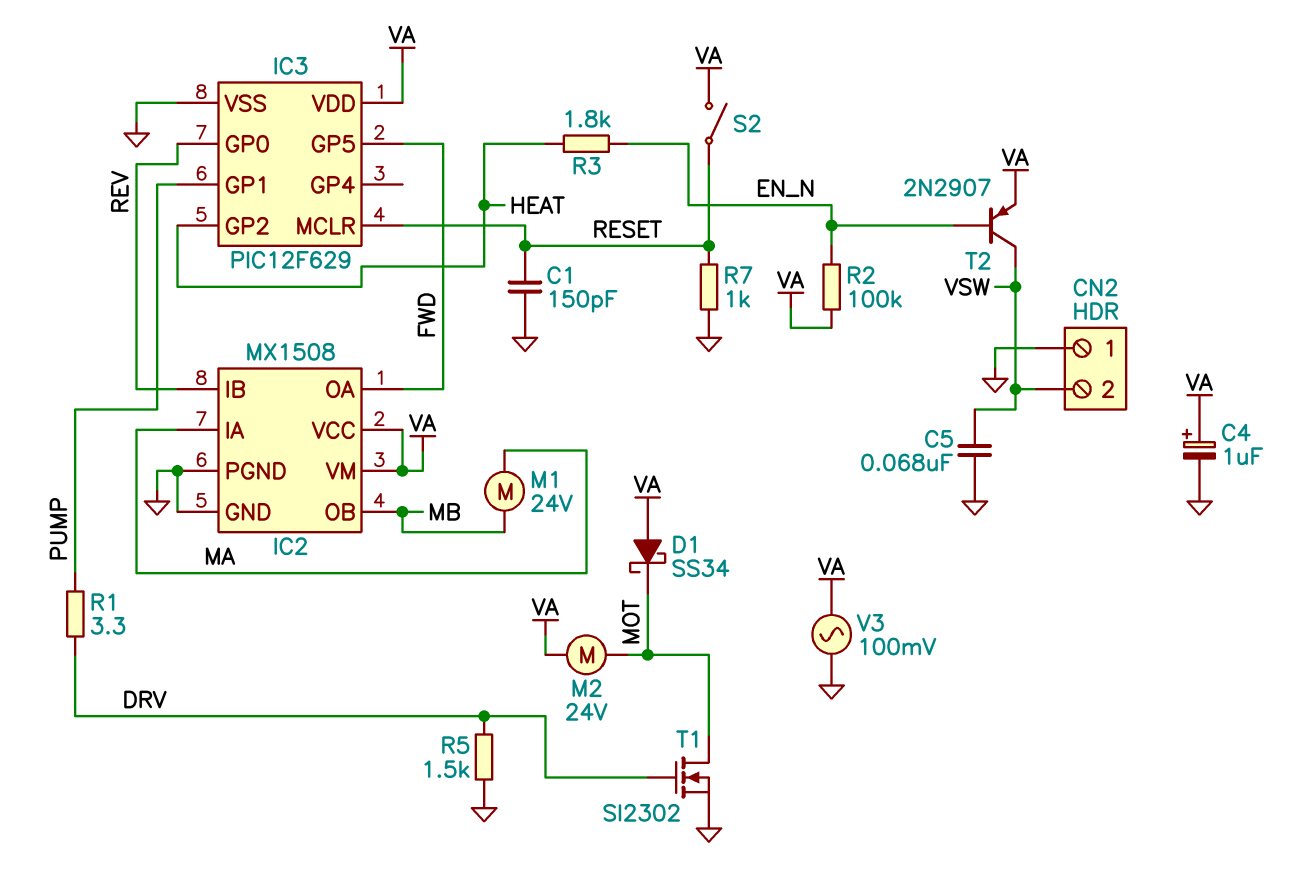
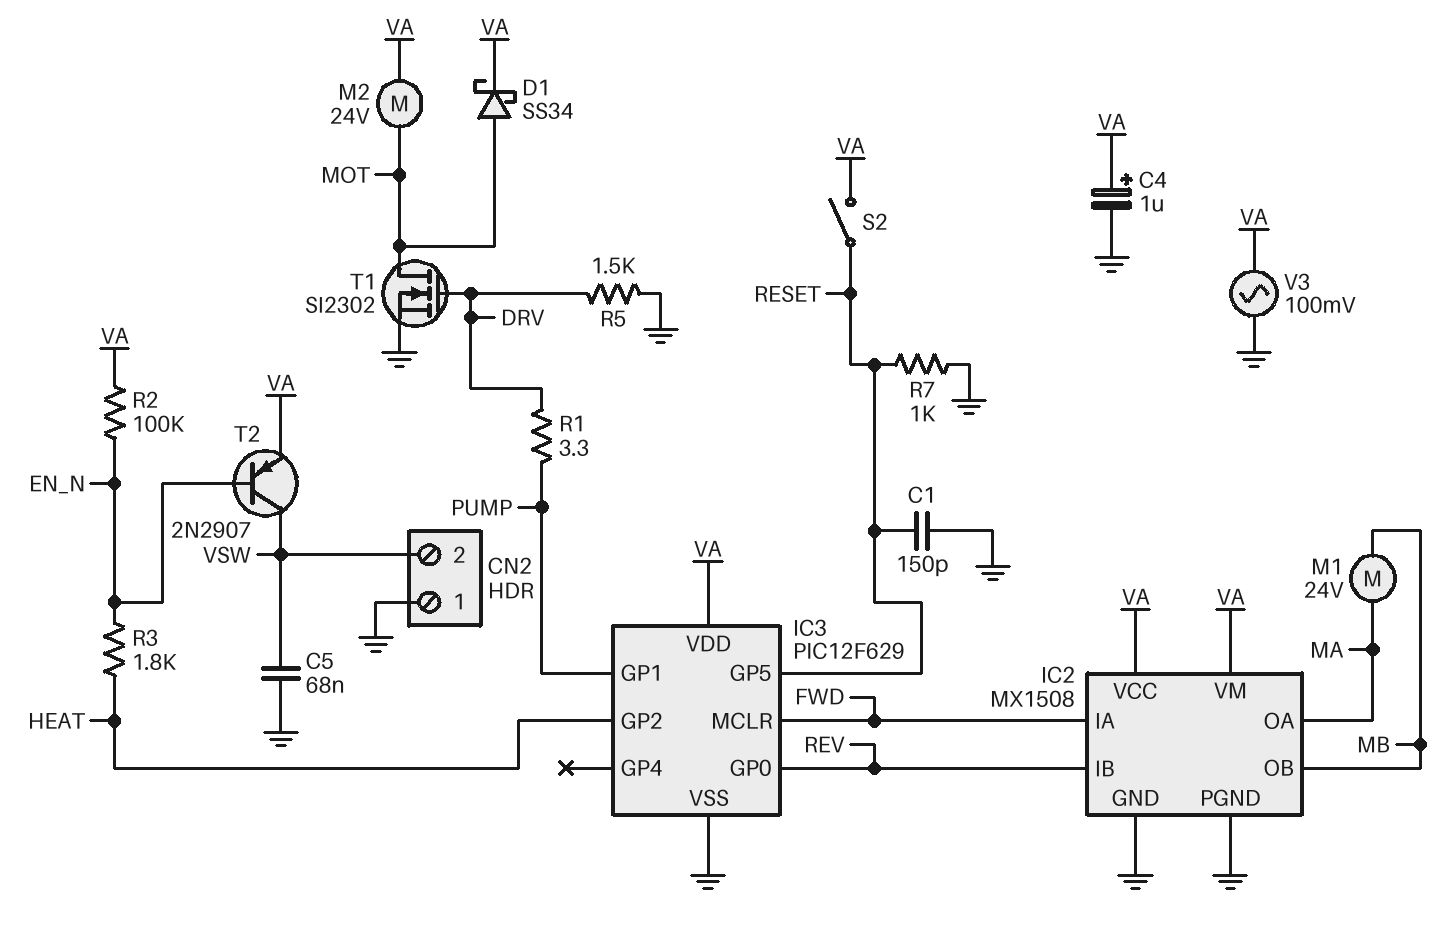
D1: schottky SS34 (A VA, K MOT) -> schottky SS34 (A MOT, K VA)
IC2 pin IA: MA -> FWD
IC2 pin OA: FWD -> MA
IC3 pin GP5: FWD -> RESET
IC3 pin MCLR: RESET -> FWD

